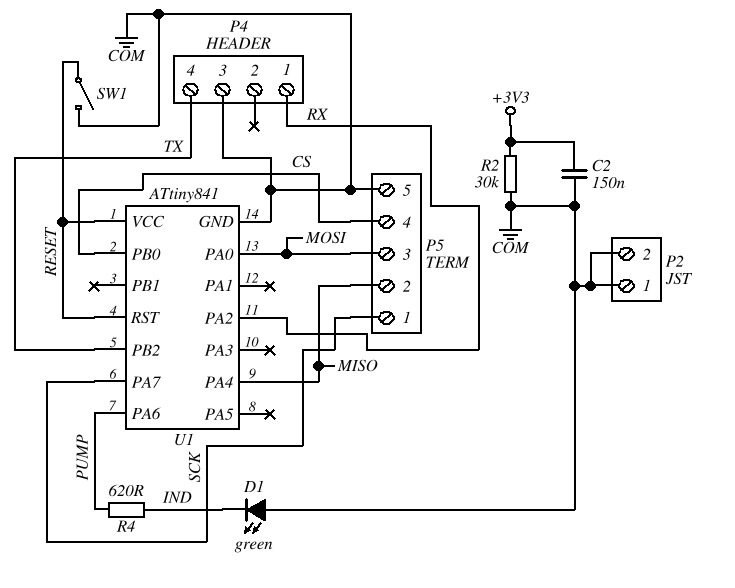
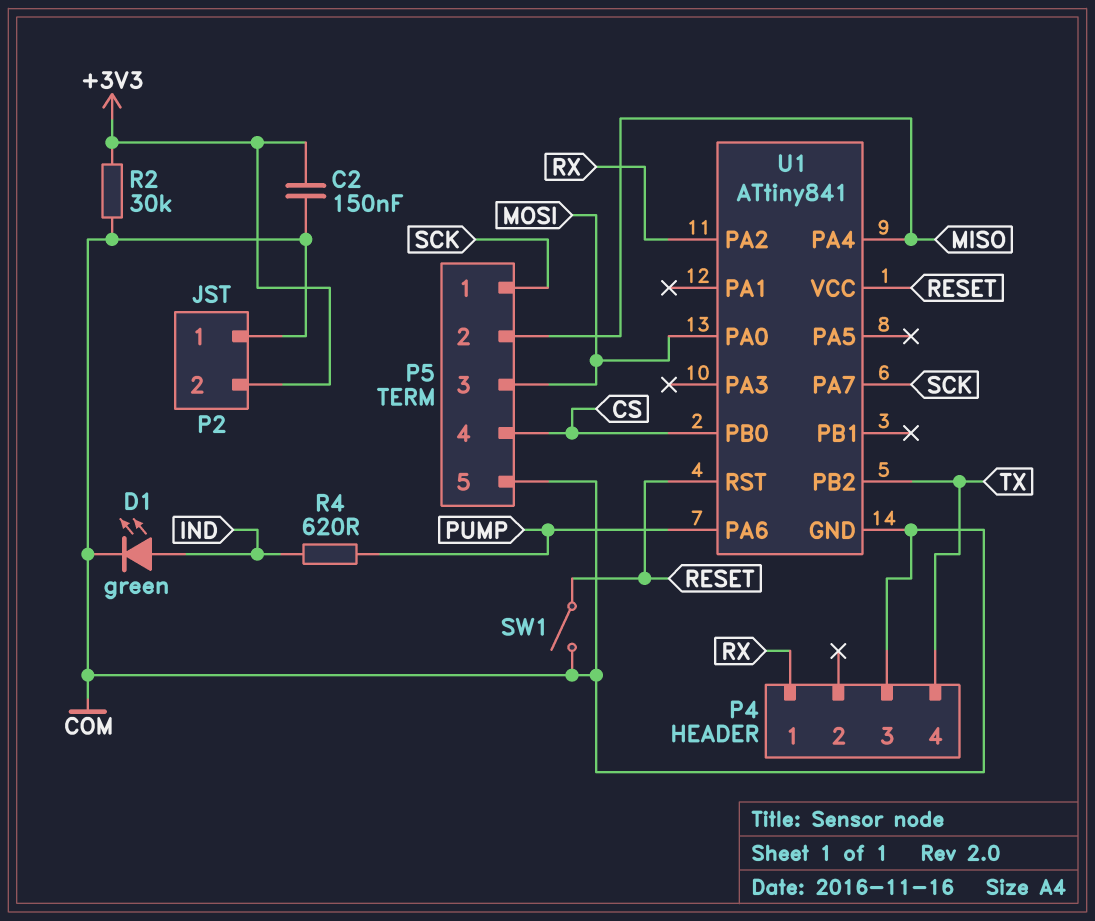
D1: LED green (A COM, K IND) -> LED green (A IND, K COM)
P2 pin 2: COM -> +3V3

